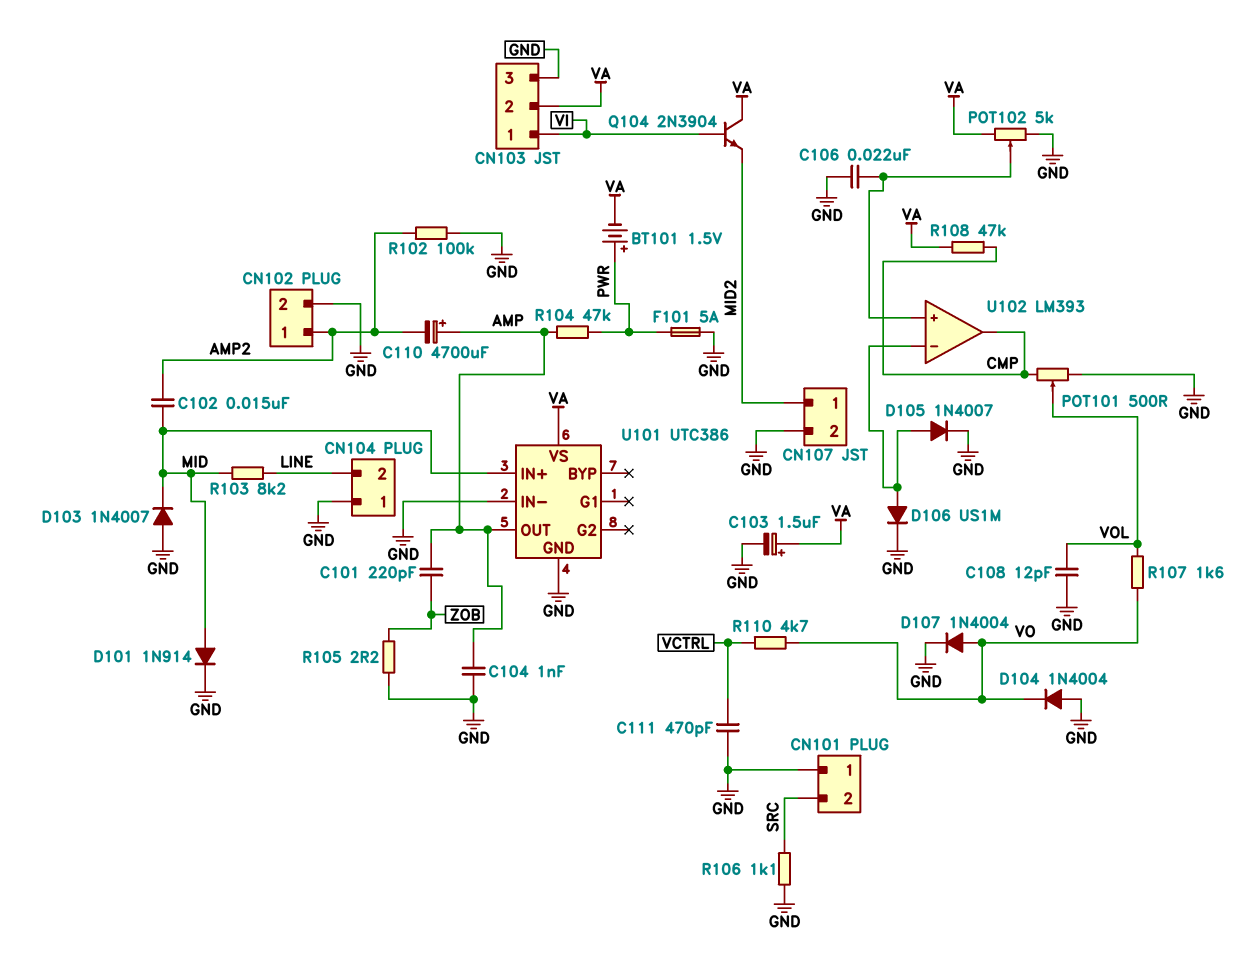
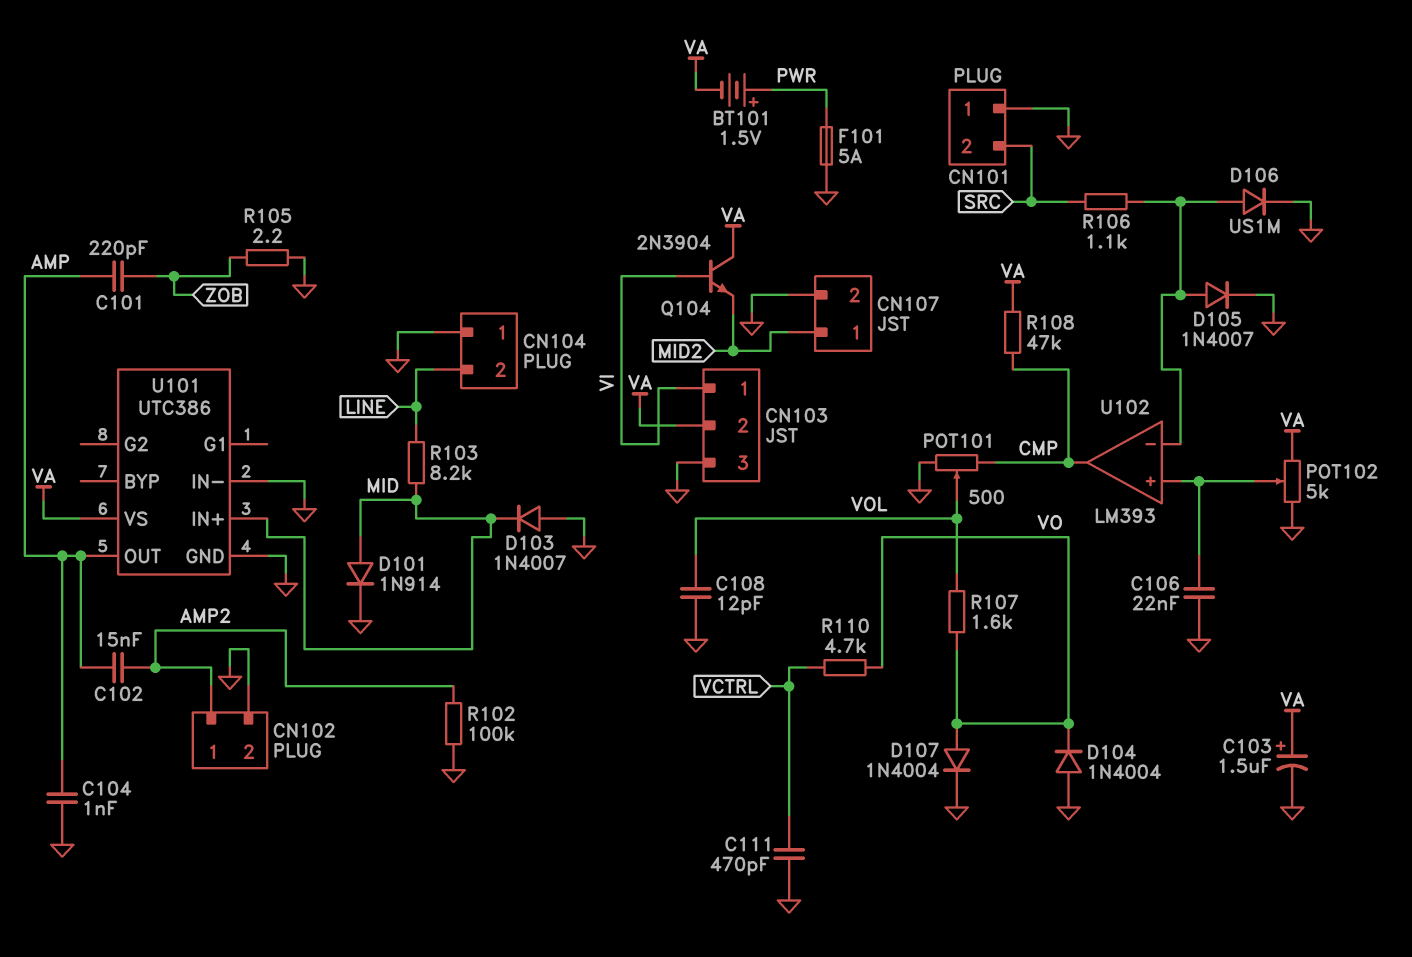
C102: 15nF (AMP2, MID) -> 15nF (AMP, AMP2)
C110: 4700uF (plus AMP, minus AMP2) -> none
R104: 47k (AMP, PWR) -> none
R106: 1.1k (GND, SRC) -> 1.1k (SRC, U102/in-)

